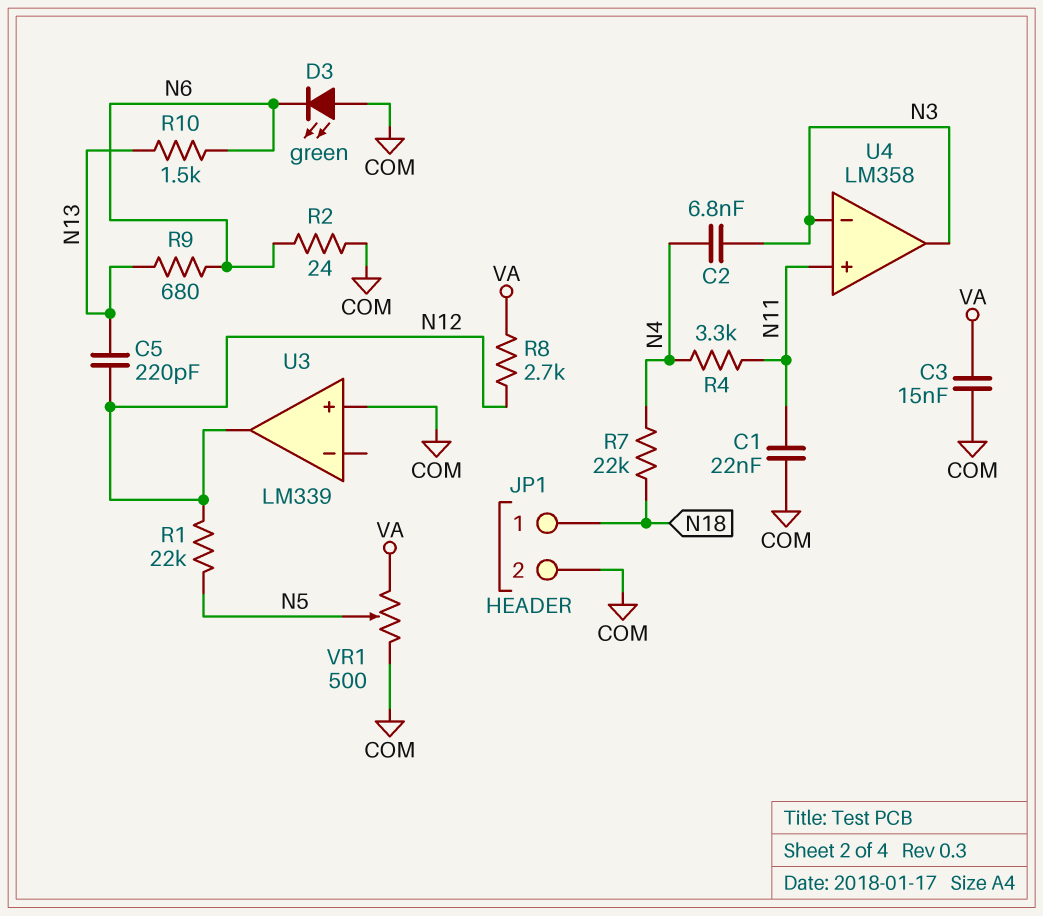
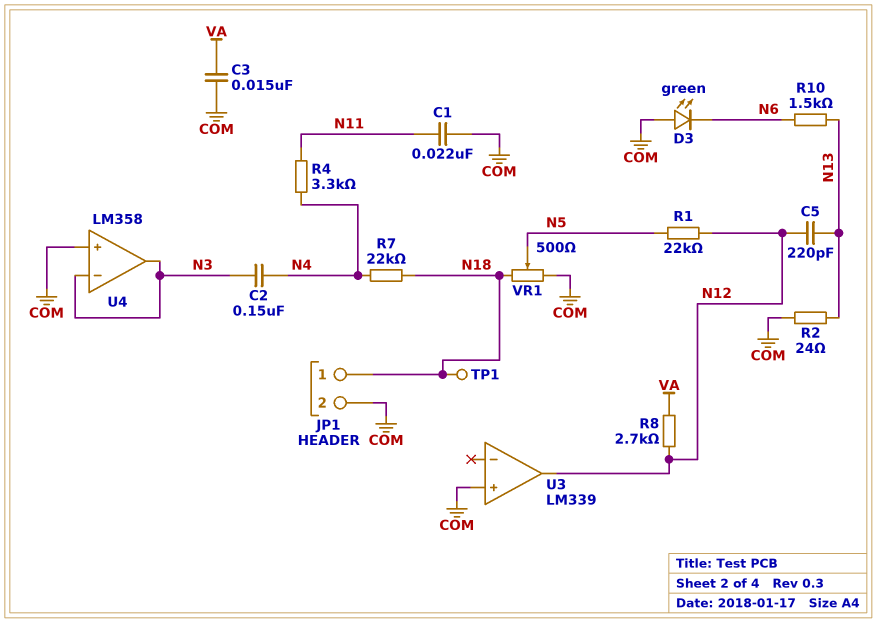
C2: 6.8nF (N3, N4) -> 150nF (N3, N4)
R2: 24 (COM, N6) -> 24 (COM, N13)
R9: 680 (N6, N13) -> none
TP1: none -> test point (N18)
U4 pin in+: N11 -> COM
VR1: 500 (COM, VA, wiper N5) -> 500 (COM, N18, wiper N5)

